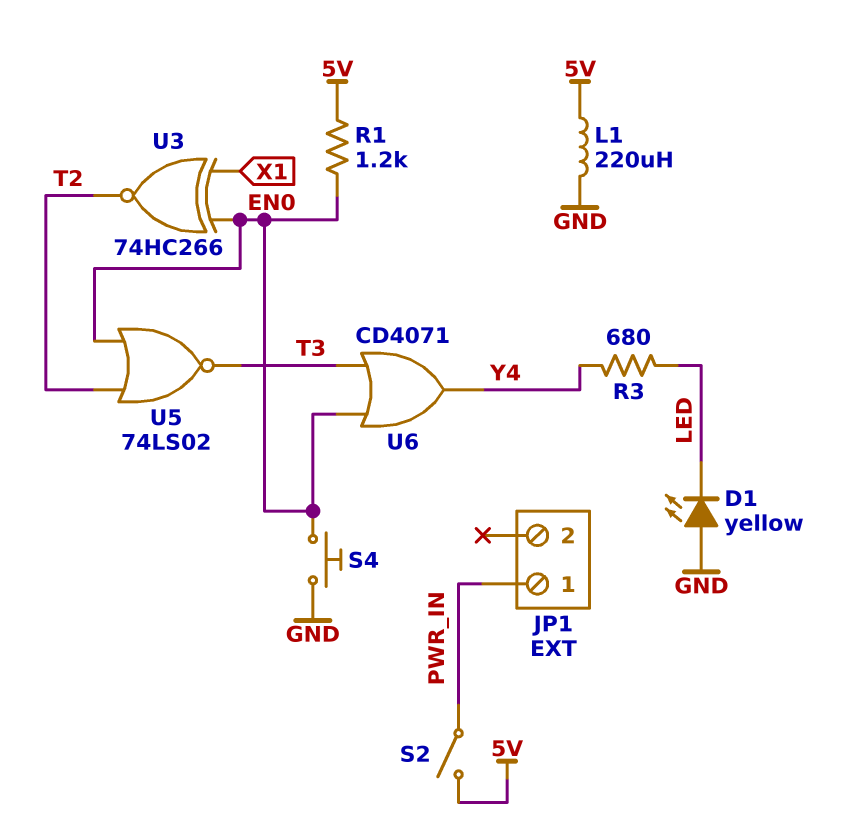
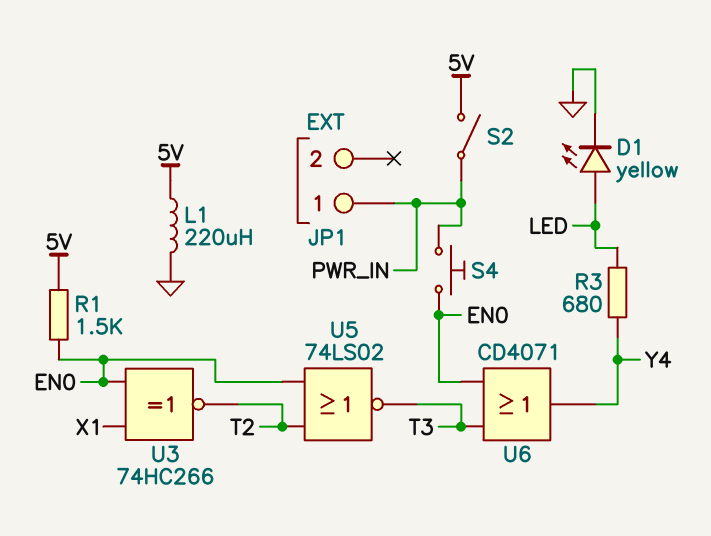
D1: LED yellow (A GND, K LED) -> LED yellow (A LED, K GND)
R1: 1.2k (5V, EN0) -> 1.5k (5V, EN0)
S4: button (EN0, GND) -> button (EN0, PWR_IN)

